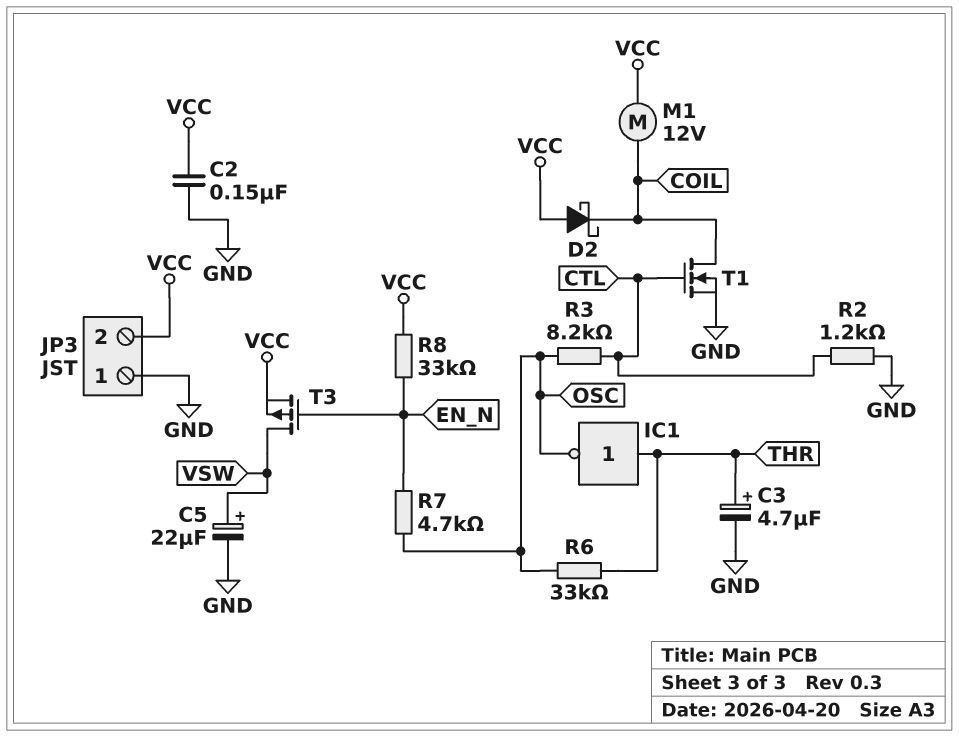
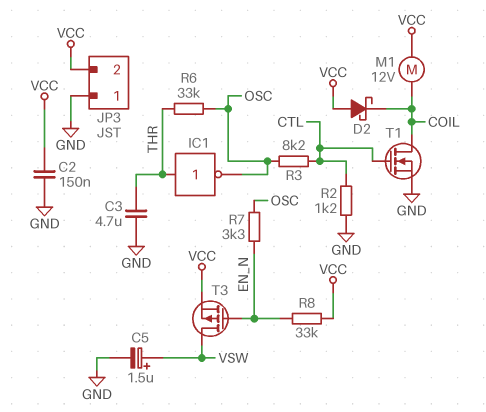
C3: 4.7uF (plus THR, minus GND) -> 4.7uF (GND, THR)
C5: 22uF (plus VSW, minus GND) -> 1.5uF (plus VSW, minus GND)
R7: 4.7k (EN_N, OSC) -> 3.3k (EN_N, OSC)

